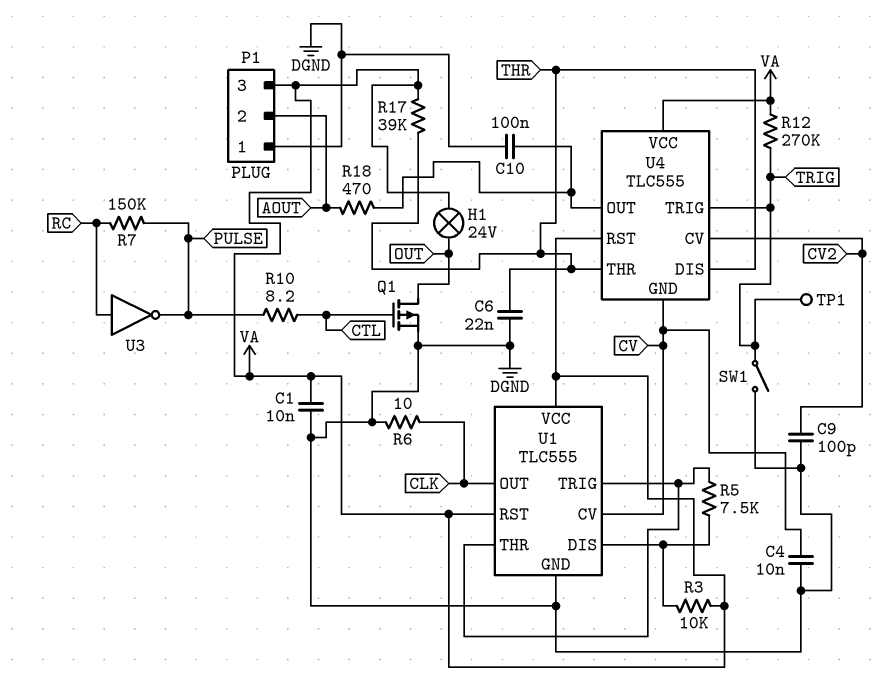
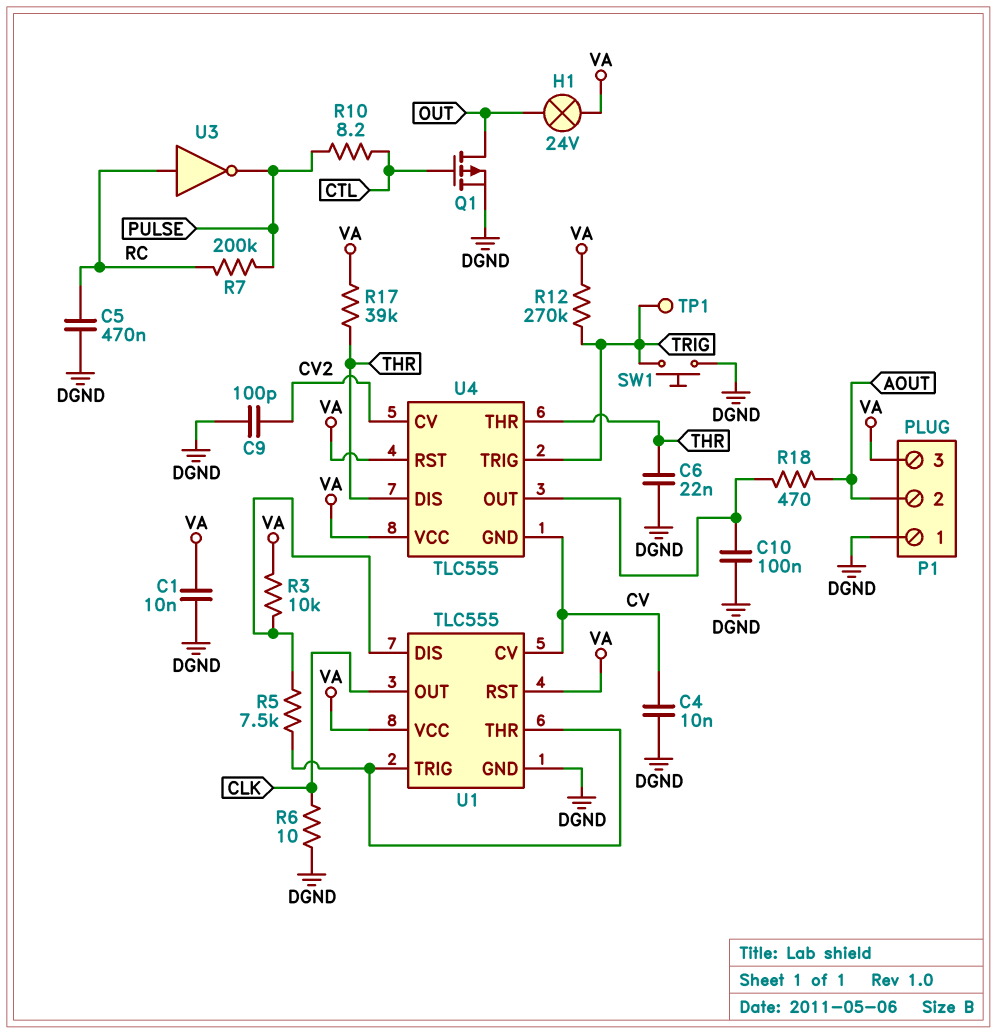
C5: none -> 470nF (DGND, RC)
R7: 150k (PULSE, RC) -> 200k (PULSE, RC)
SW1: switch (DGND, TRIG) -> button (DGND, TRIG)

